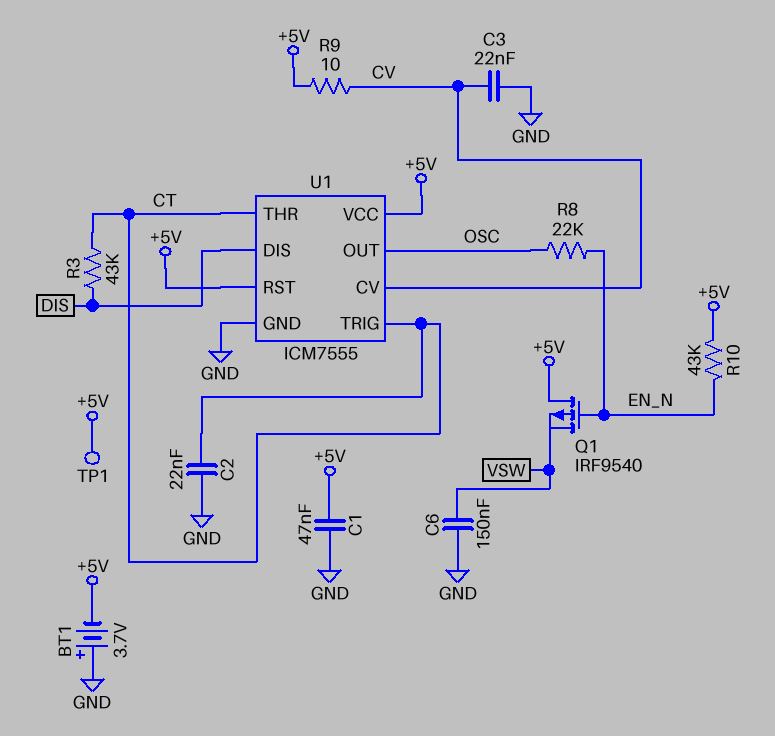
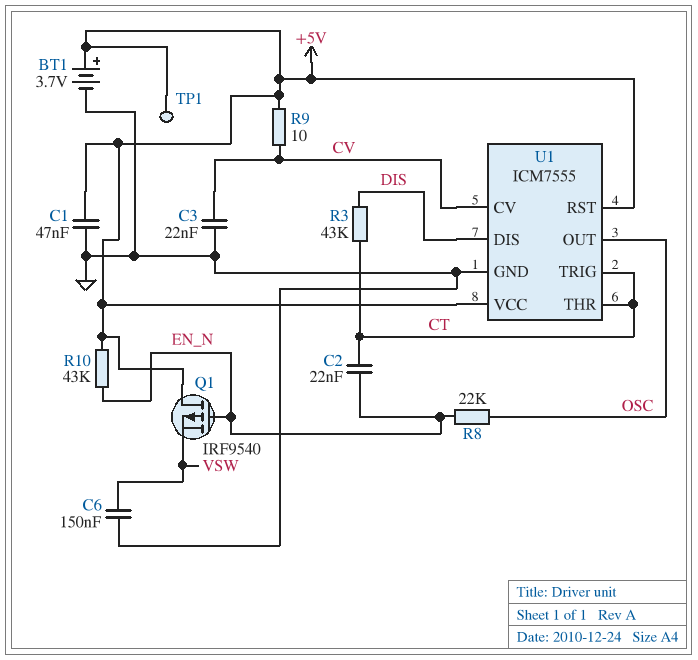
BT1: 3.7V (plus GND, minus +5V) -> 3.7V (plus +5V, minus GND)
C2: 22nF (CT, GND) -> 22nF (CT, EN_N)

